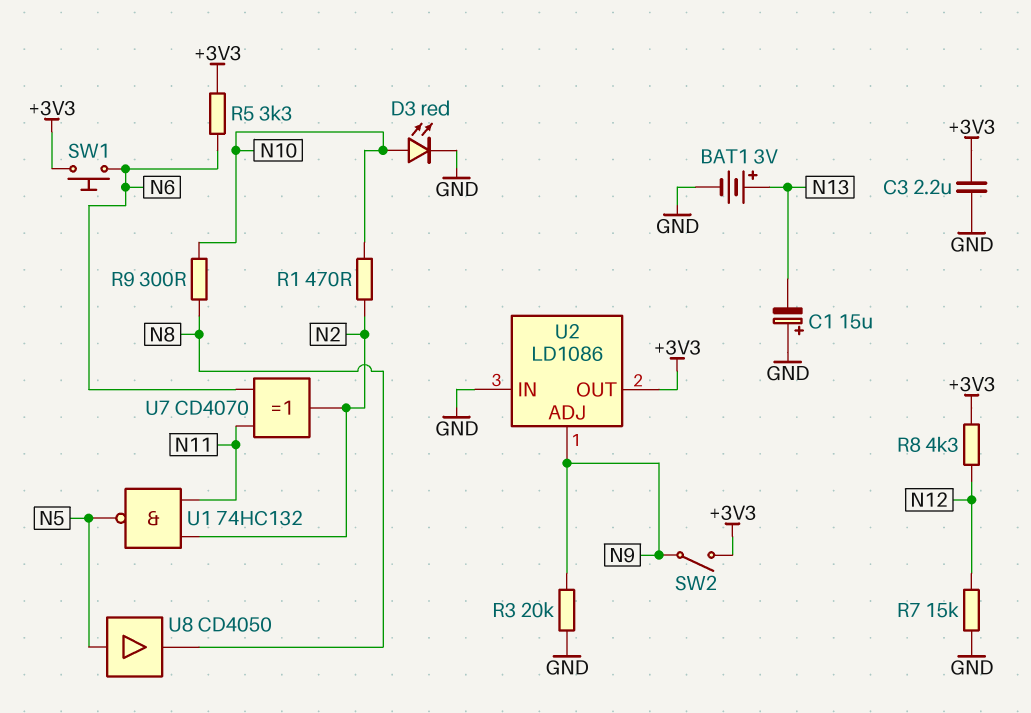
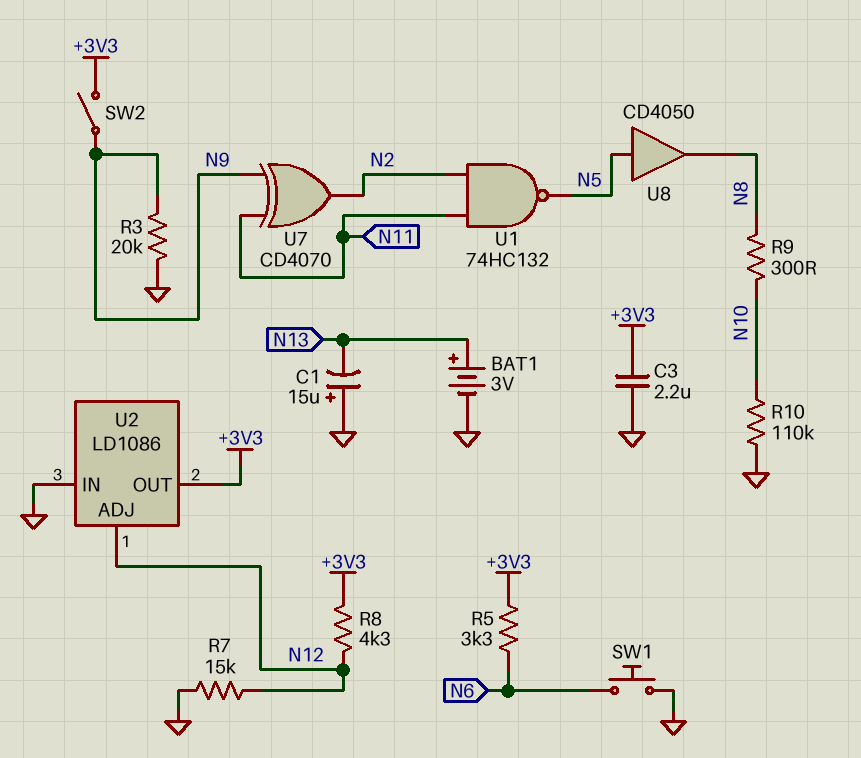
D3: LED red (A N10, K GND) -> none
R1: 470 (N2, N10) -> none
R10: none -> 110k (GND, N10)
SW1: button (+3V3, N6) -> button (GND, N6)
U2 pin ADJ: N9 -> N12
U7: XOR CD4070 (in N6, in N11, out N2) -> XOR CD4070 (in N9, in N11, out N2)

